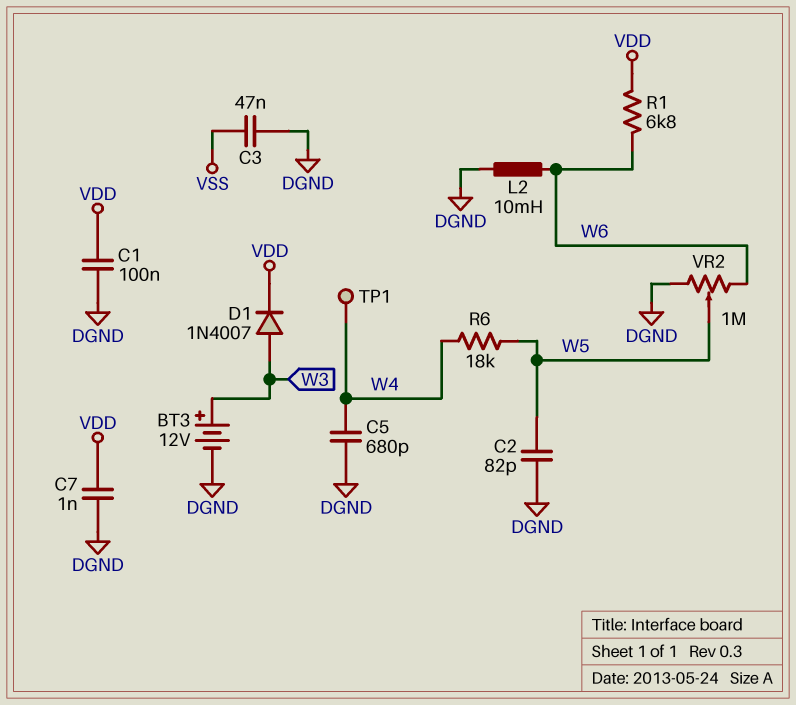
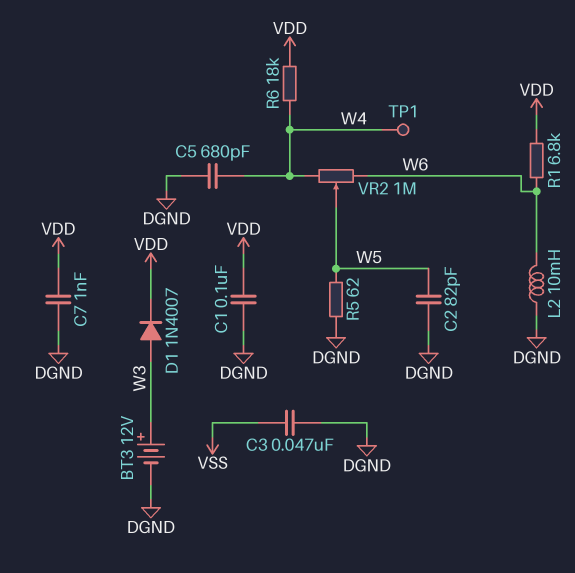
R5: none -> 62 (DGND, W5)
R6: 18k (W4, W5) -> 18k (VDD, W4)
VR2: 1M (DGND, W6, wiper W5) -> 1M (W4, W6, wiper W5)

